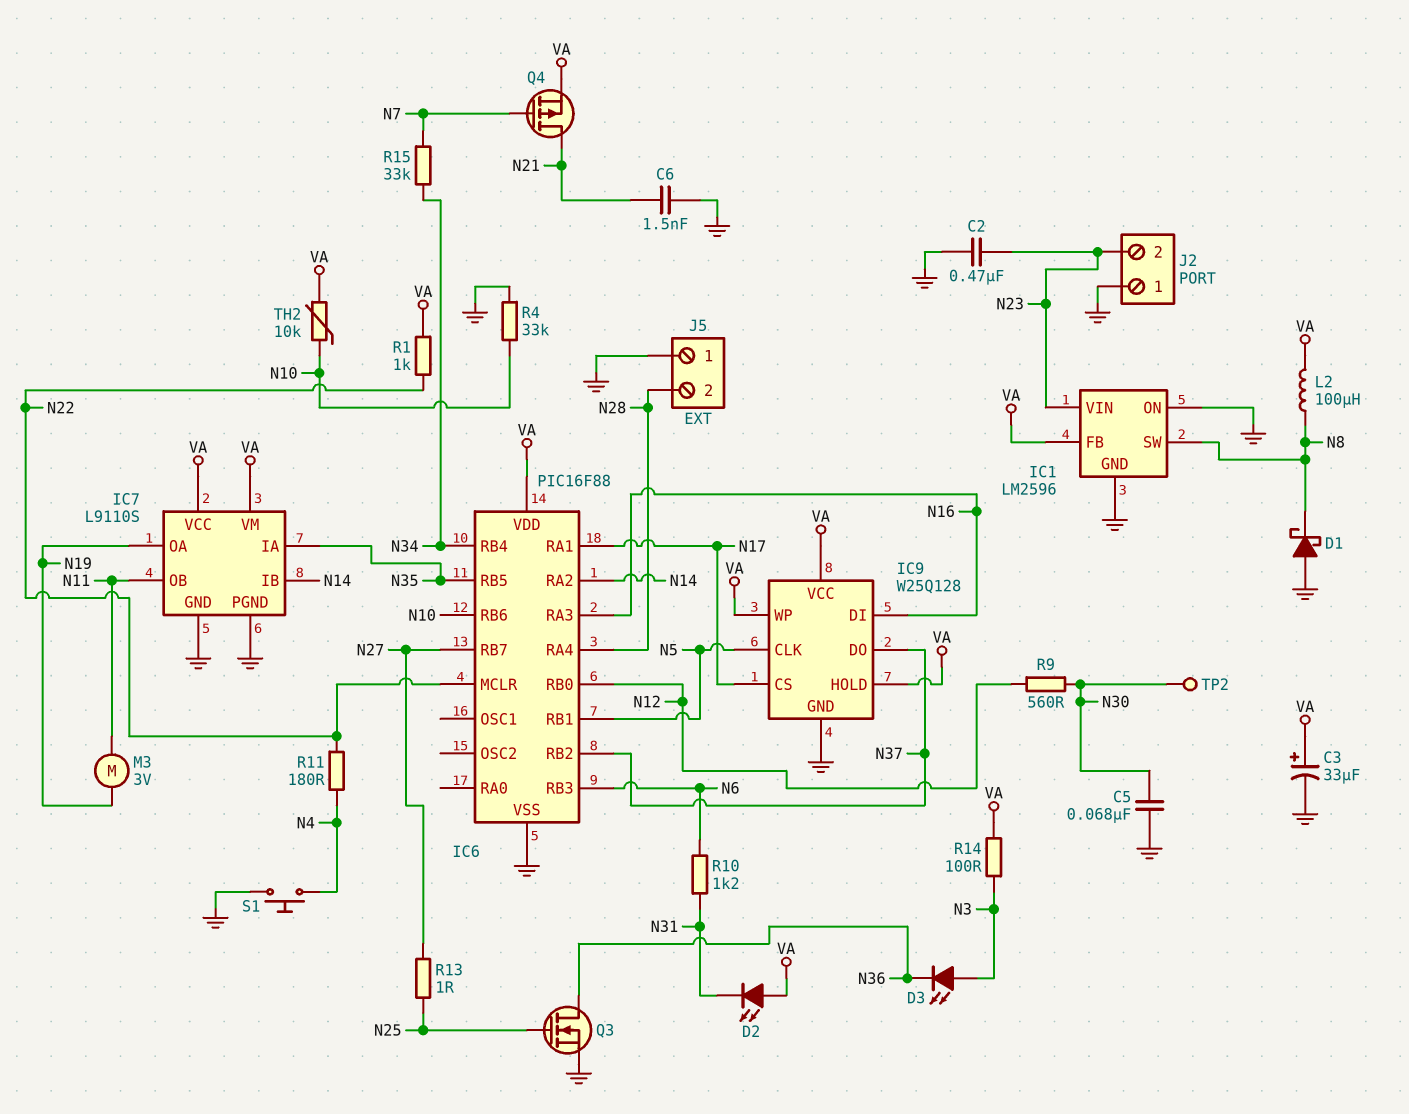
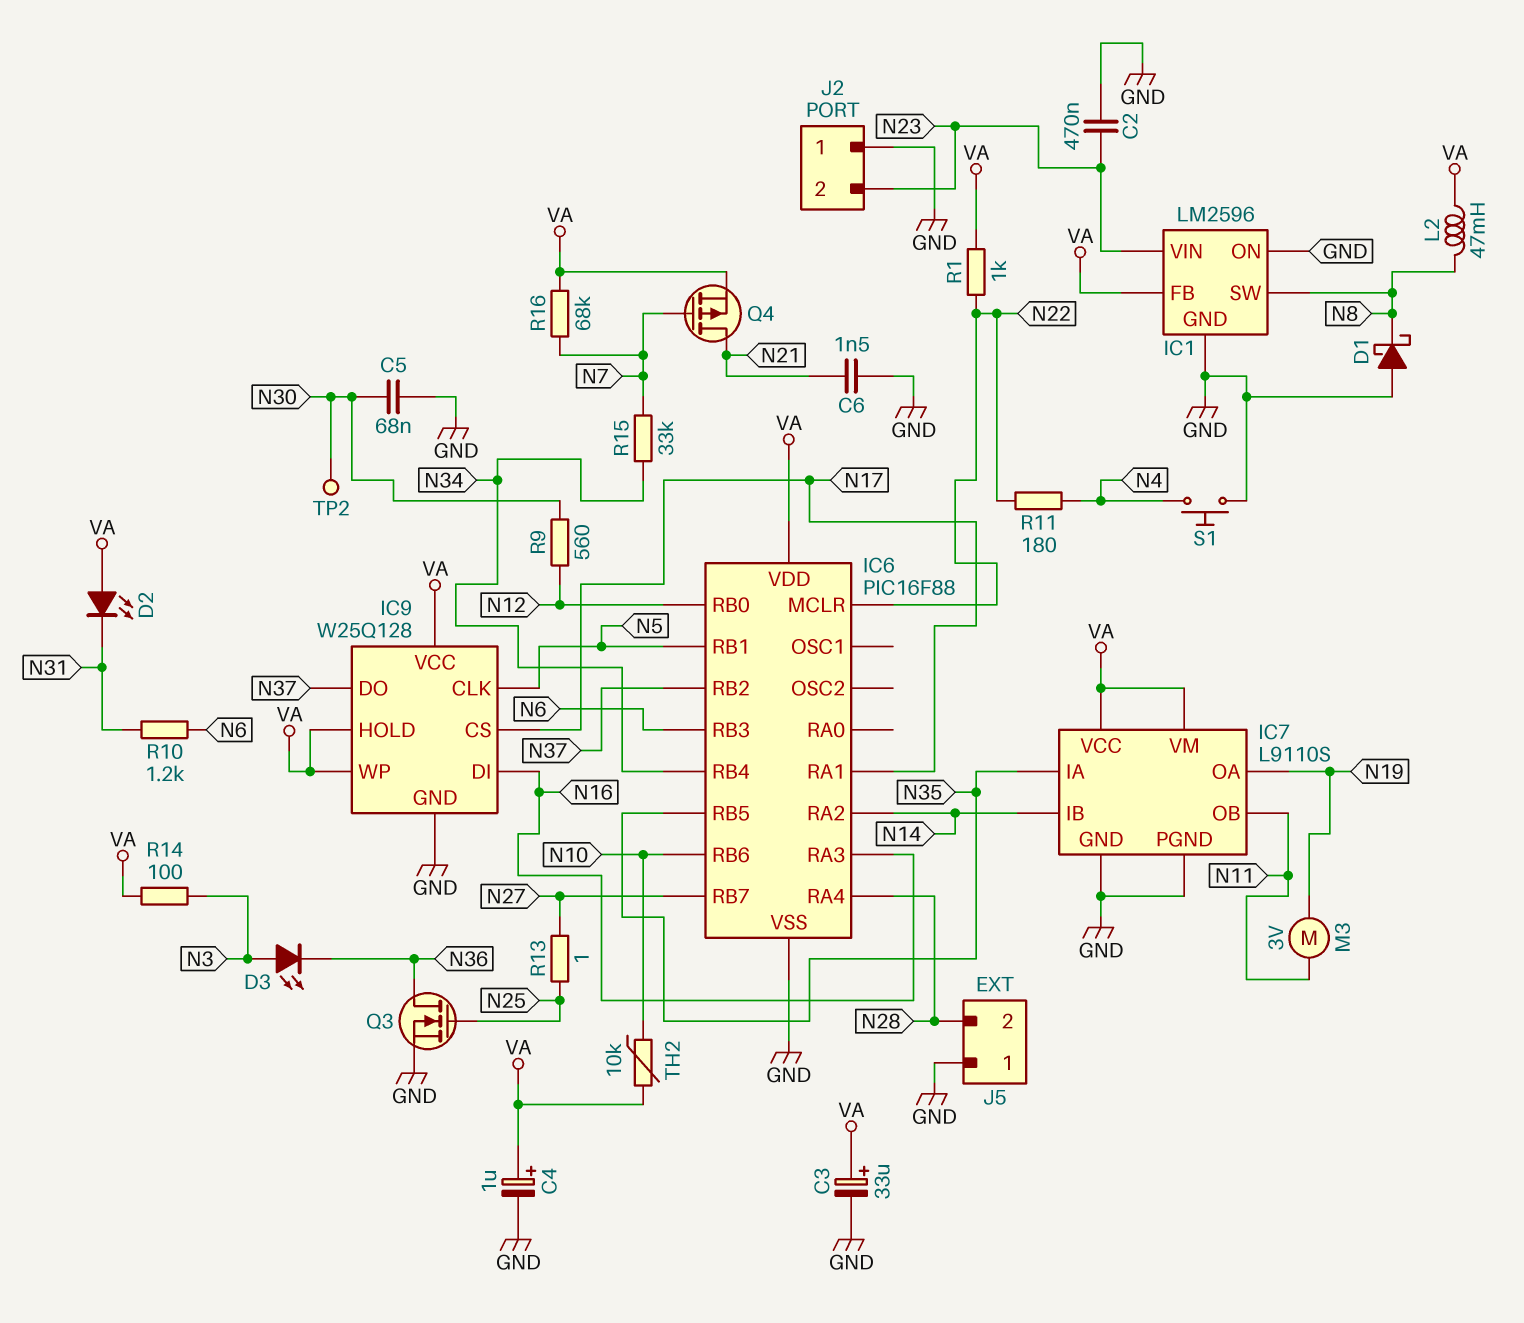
C4: none -> 1uF (plus VA, minus GND)
L2: 100uH (N8, VA) -> 47mH (N8, VA)
R4: 33k (GND, N10) -> none
R16: none -> 68k (N7, VA)

